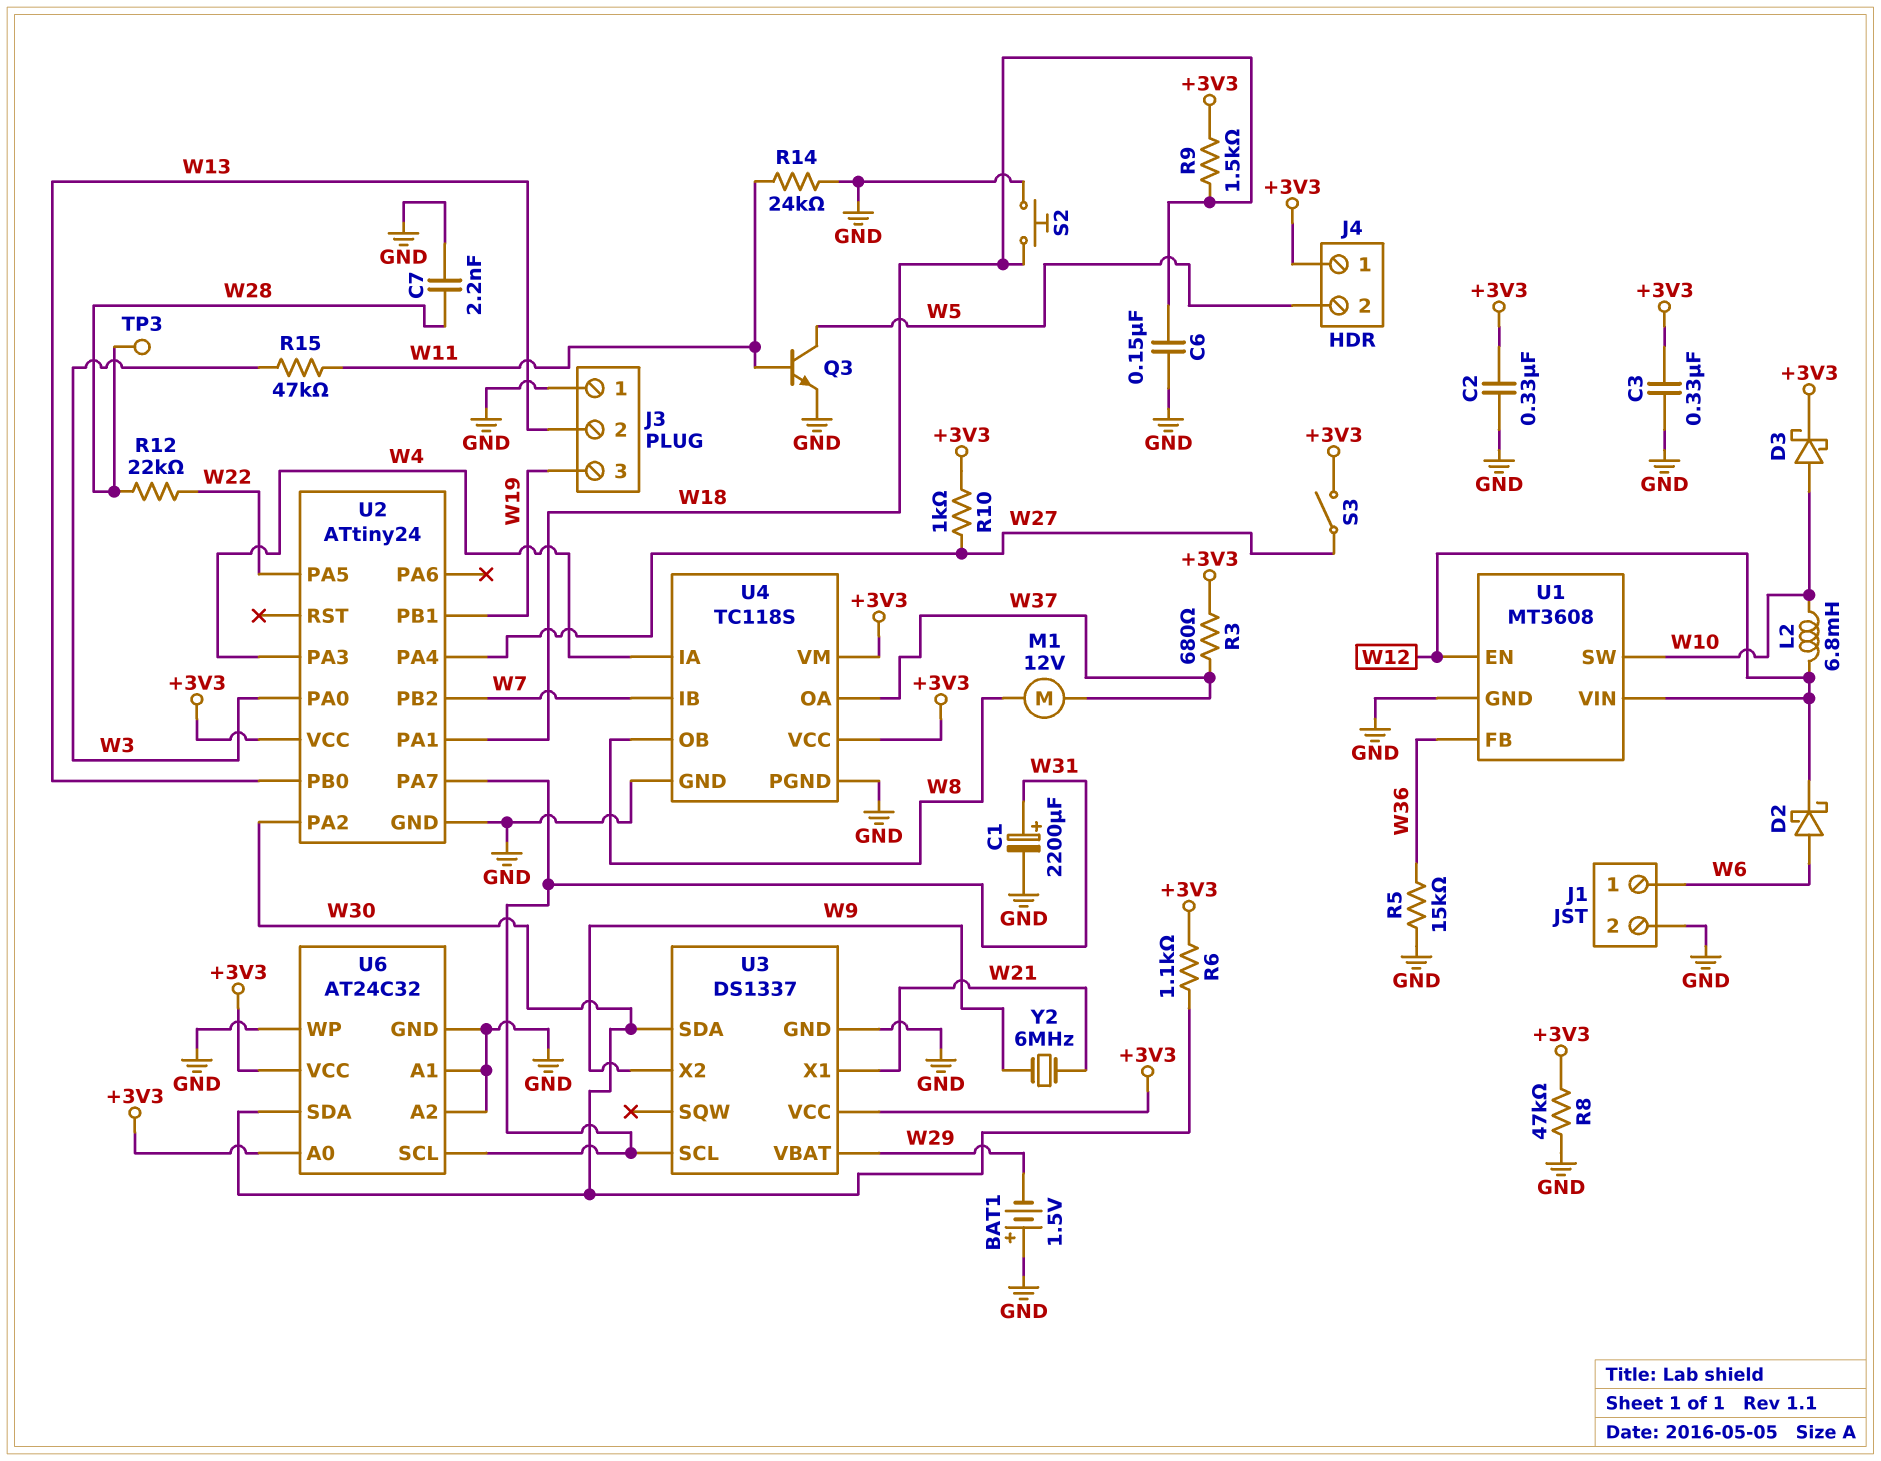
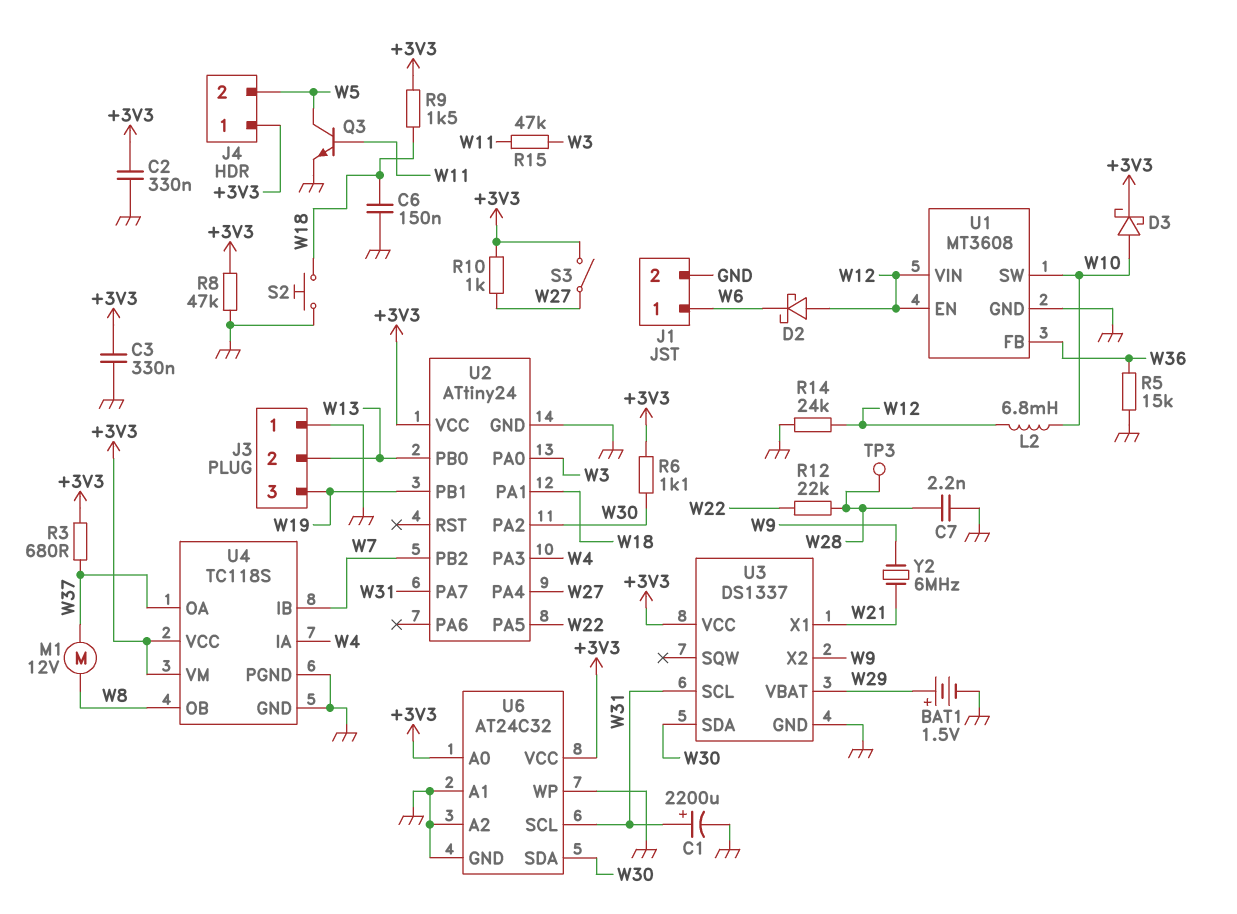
BAT1: 1.5V (plus GND, minus W29) -> 1.5V (plus W29, minus GND)
D2: schottky (A W6, K W12) -> schottky (A W12, K W6)
R14: 24k (GND, W11) -> 24k (GND, W12)

